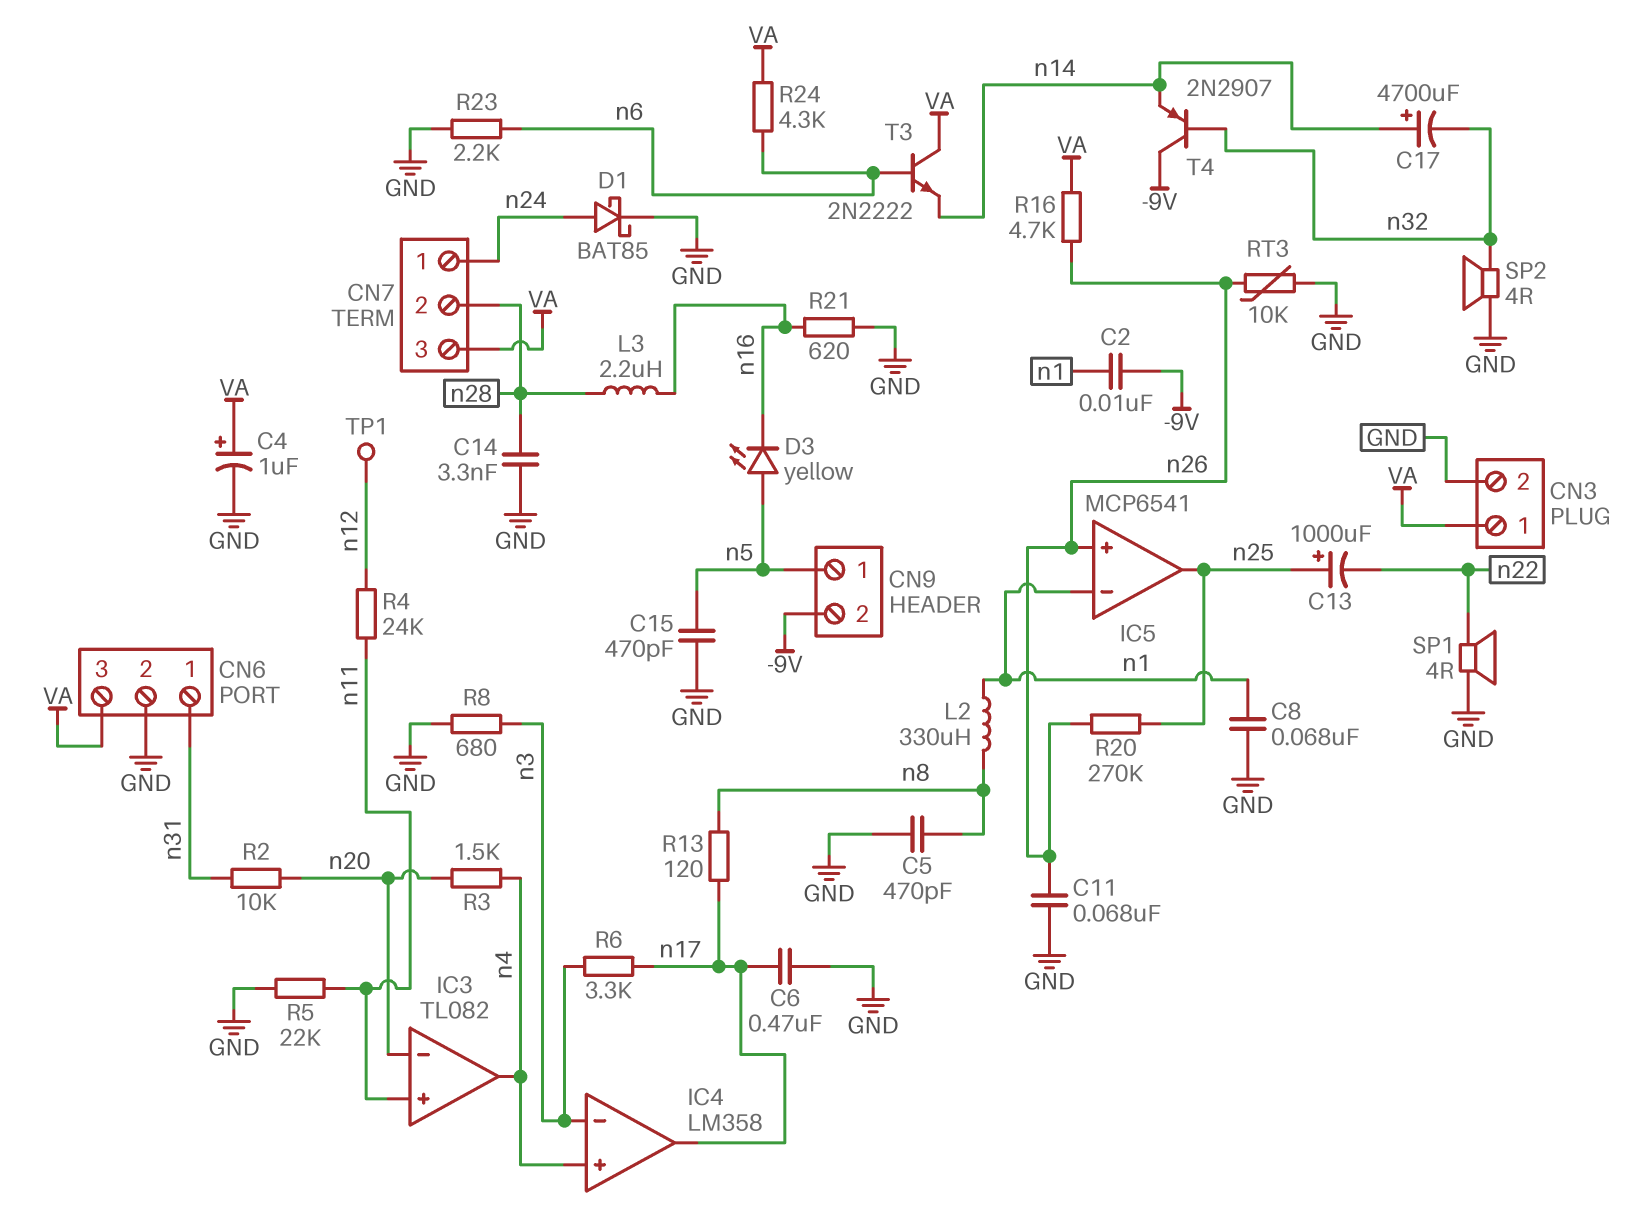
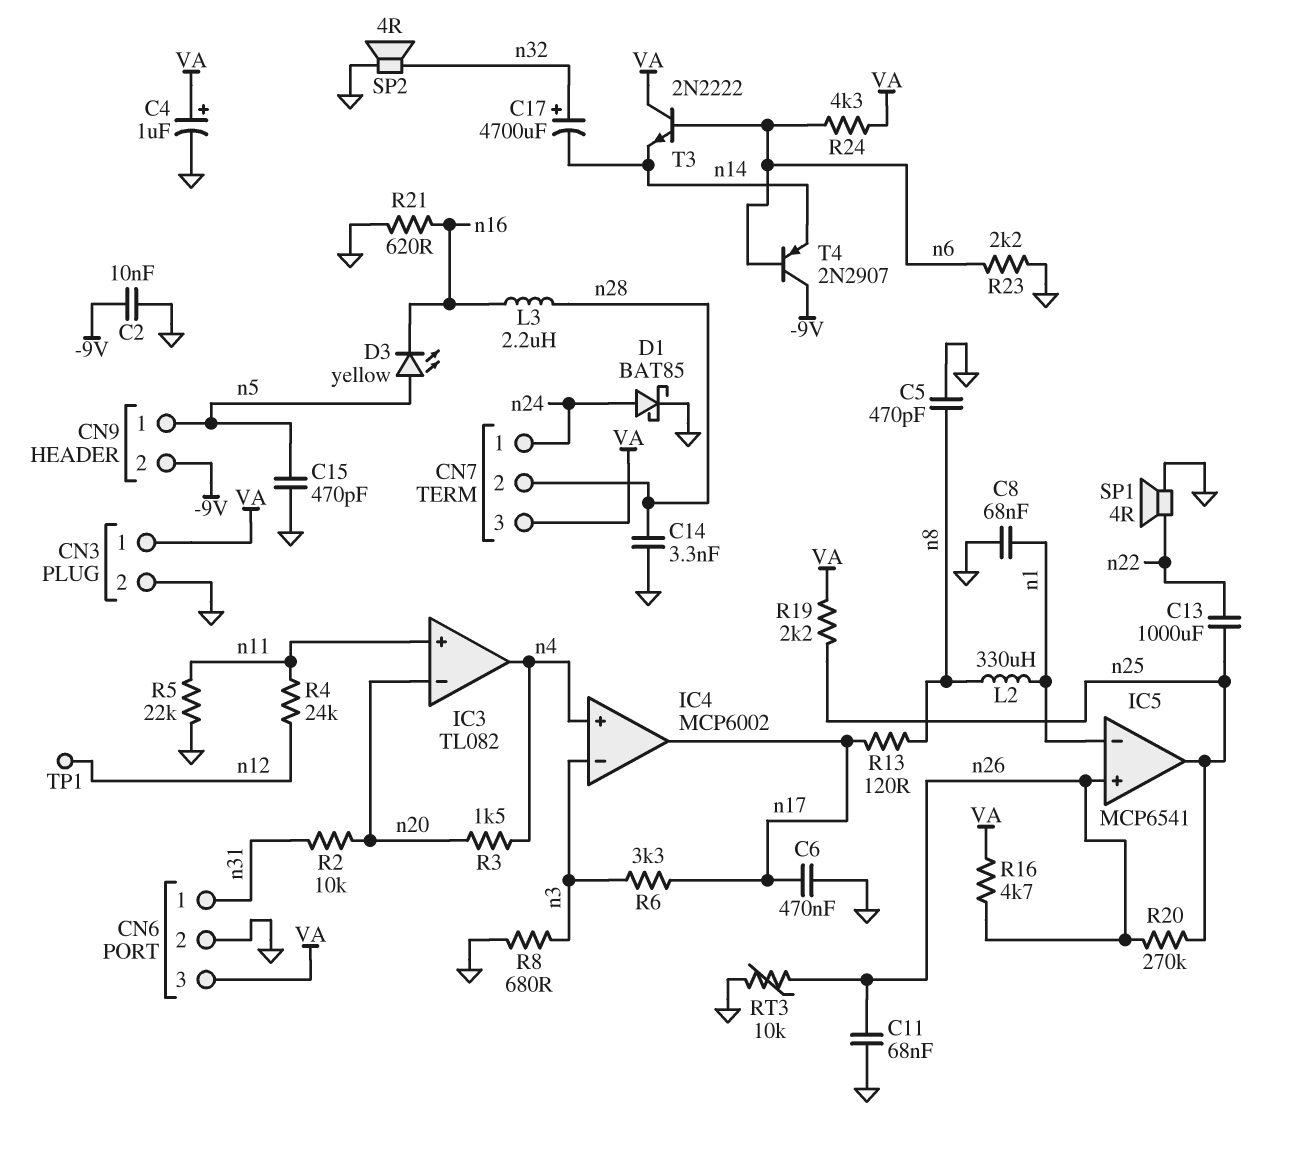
C2: 10nF (-9V, n1) -> 10nF (-9V, GND)
C13: 1000uF (plus n25, minus n22) -> 1000uF (n22, n25)
C17: 4700uF (plus n14, minus n32) -> 4700uF (plus n32, minus n14)
IC4: LM358 -> MCP6002
R19: none -> 2.2k (VA, n25)
T4: PNP 2N2907 (B n32, C -9V, E n14) -> PNP 2N2907 (B n6, C -9V, E n14)

